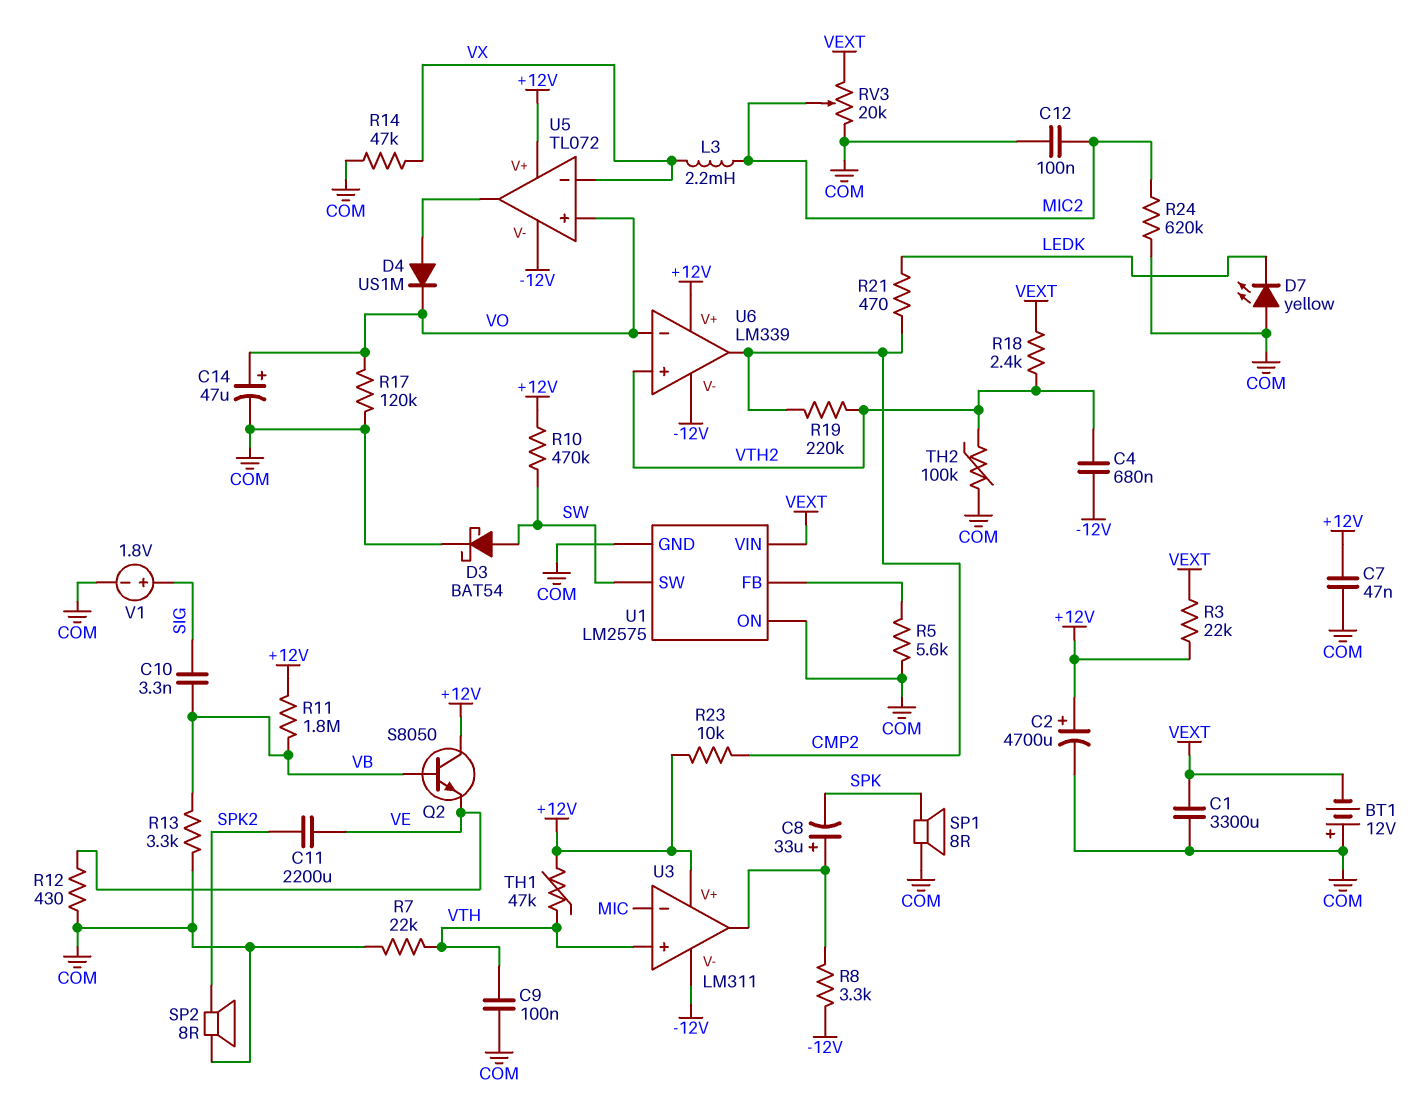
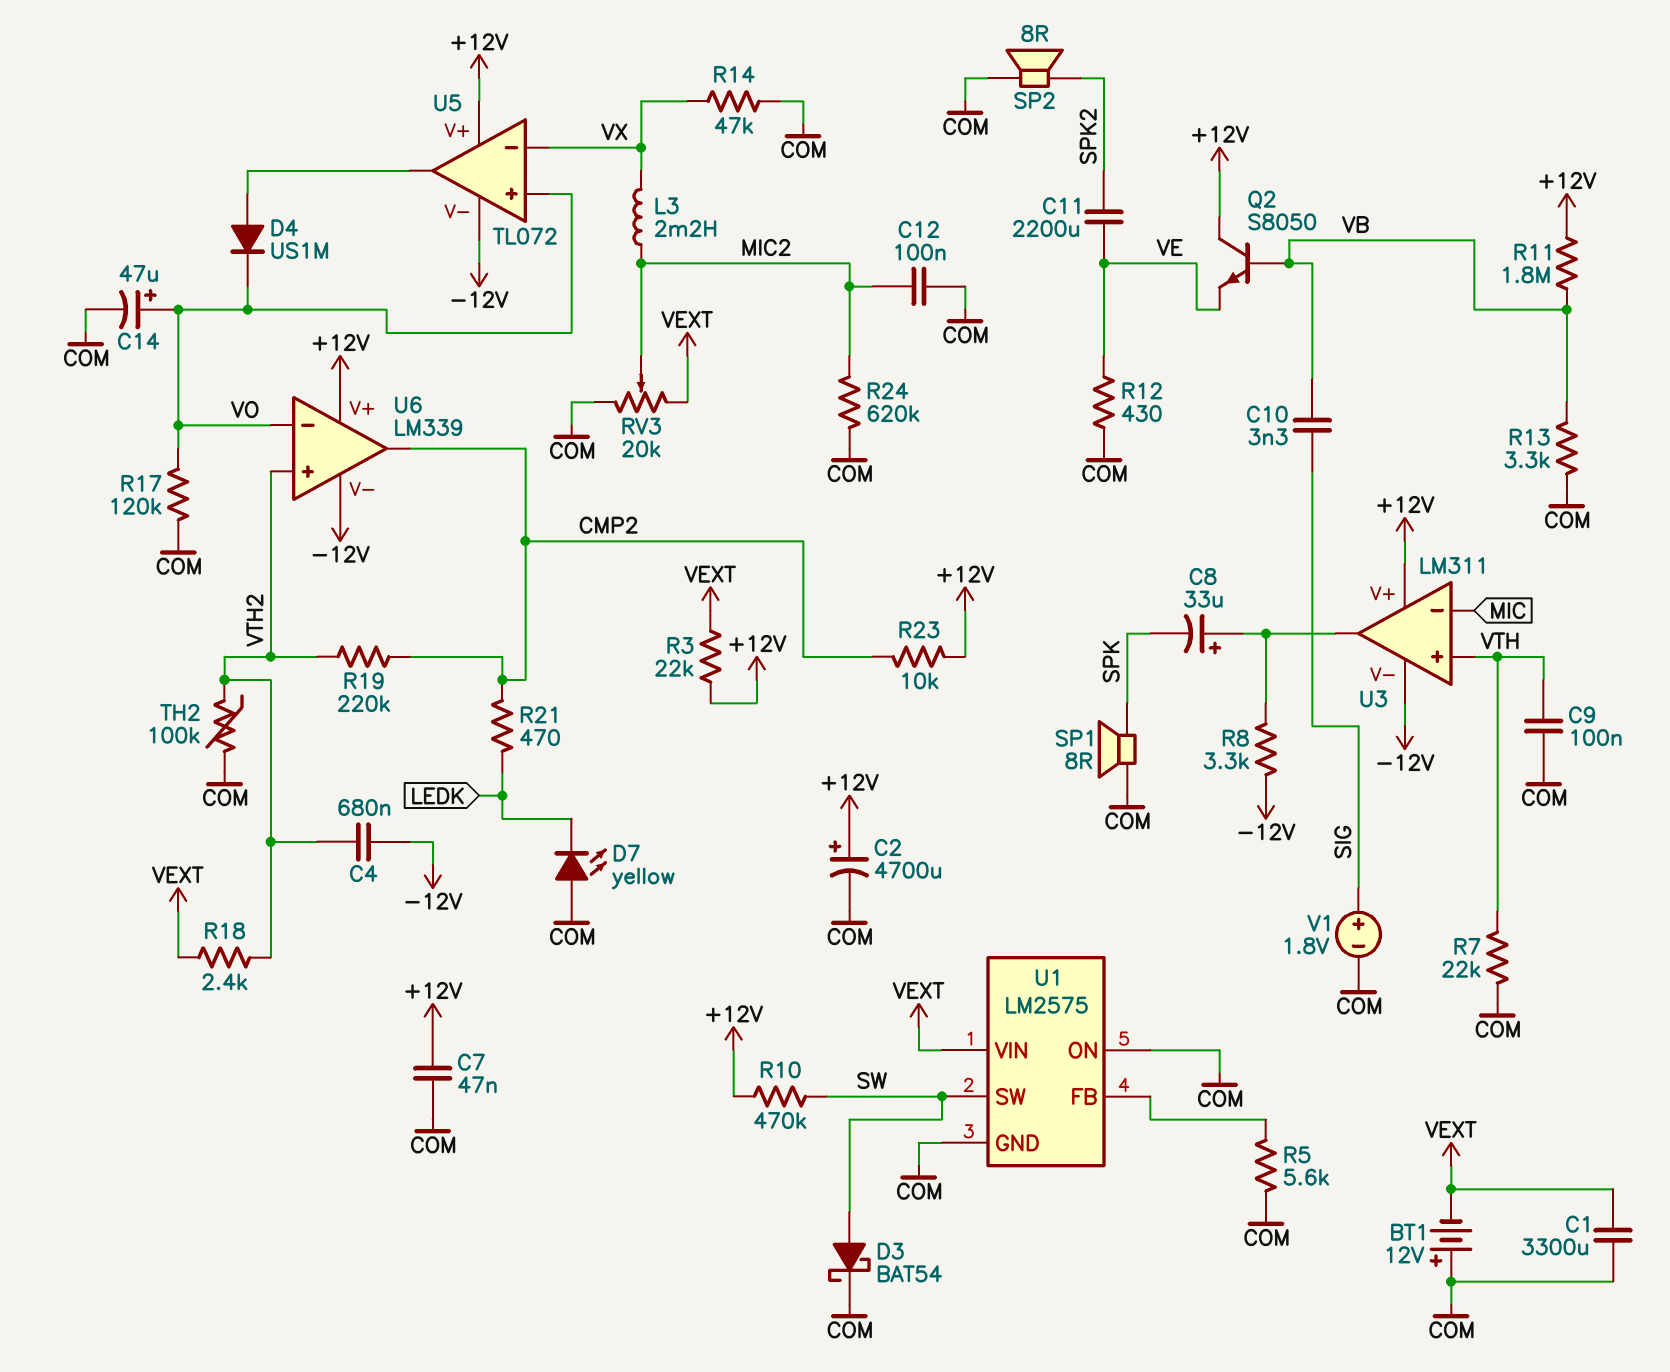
TH1: 47k (+12V, VTH) -> none

